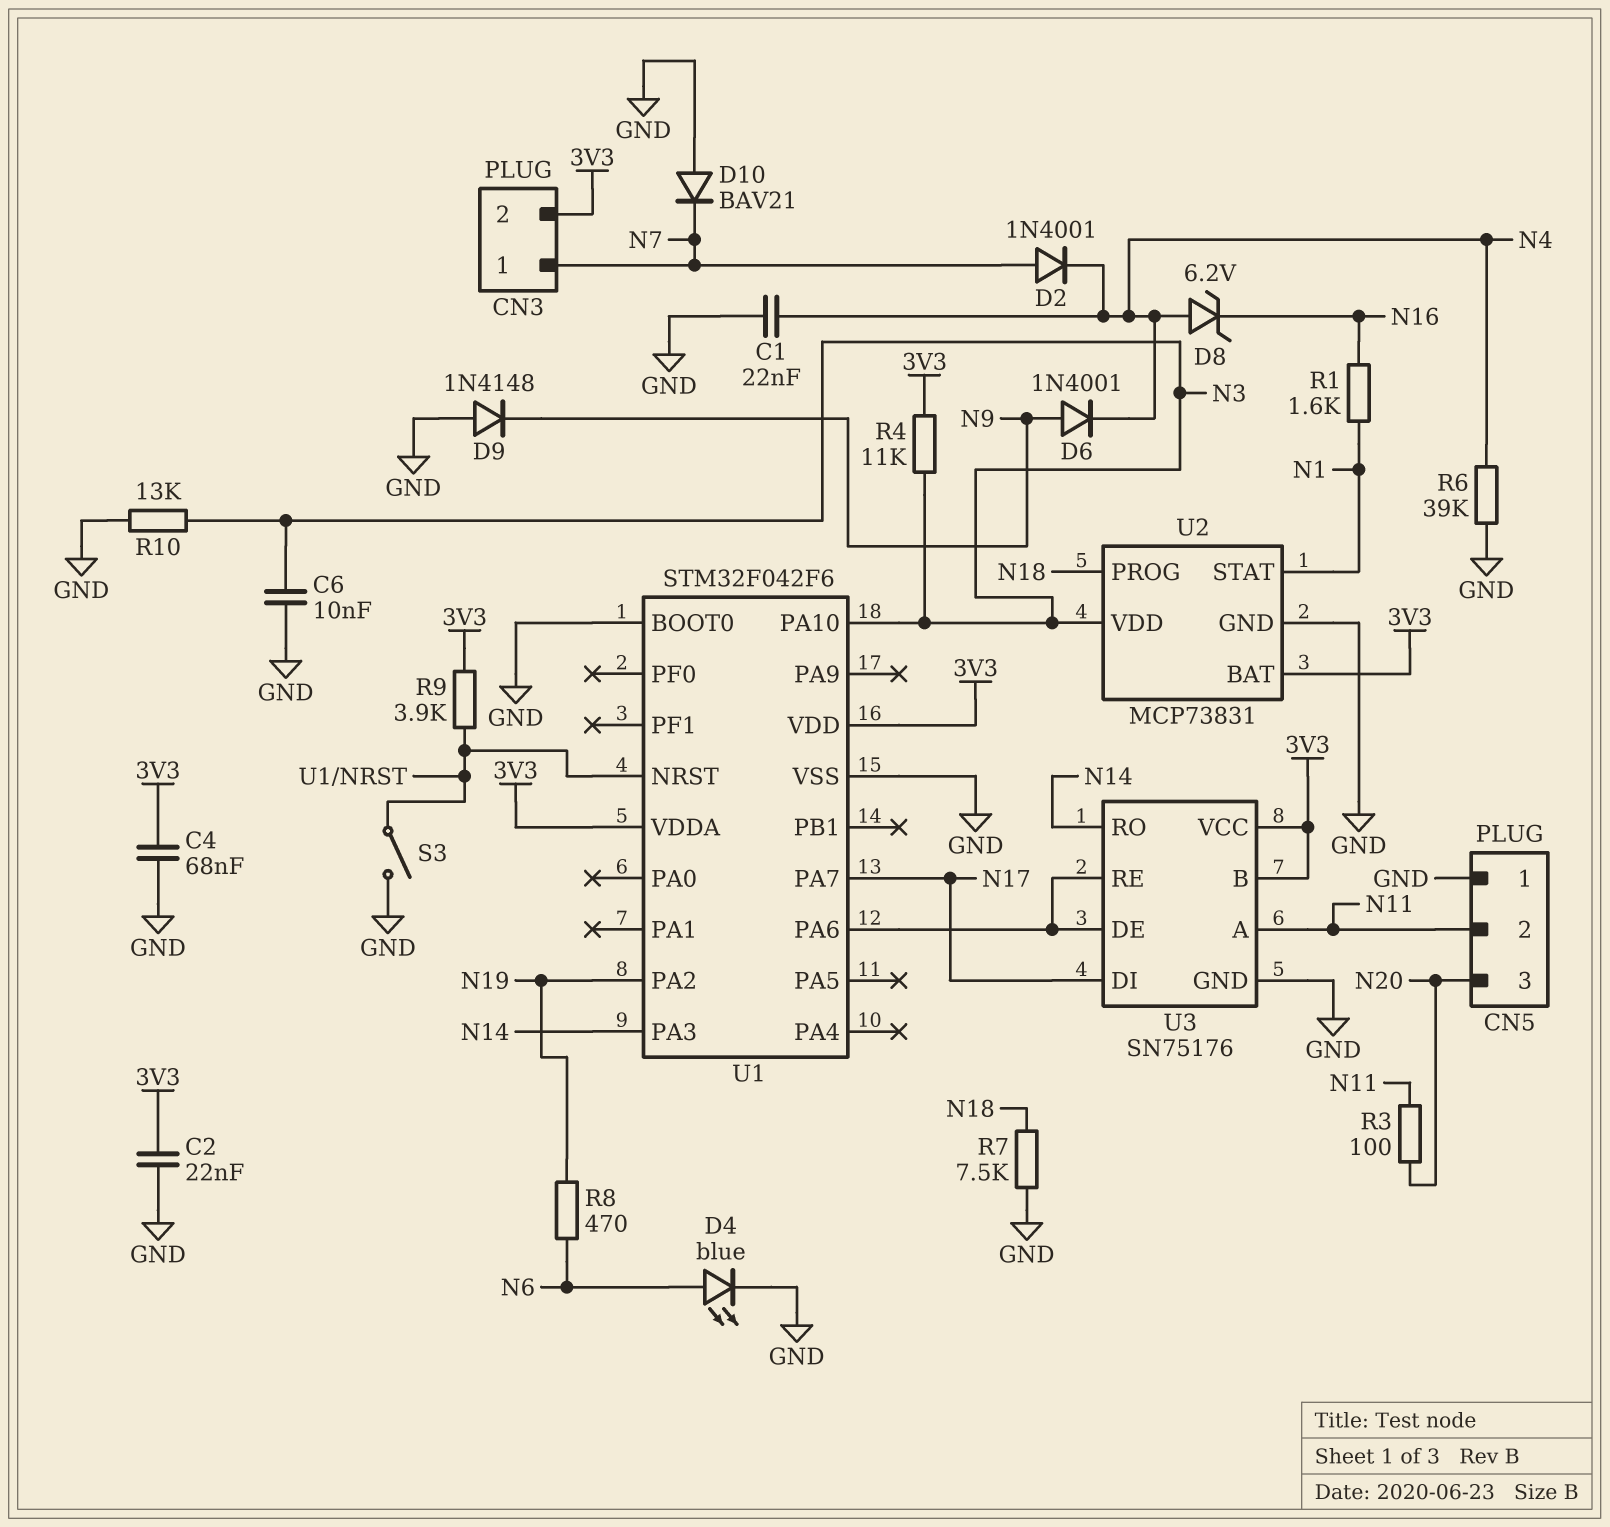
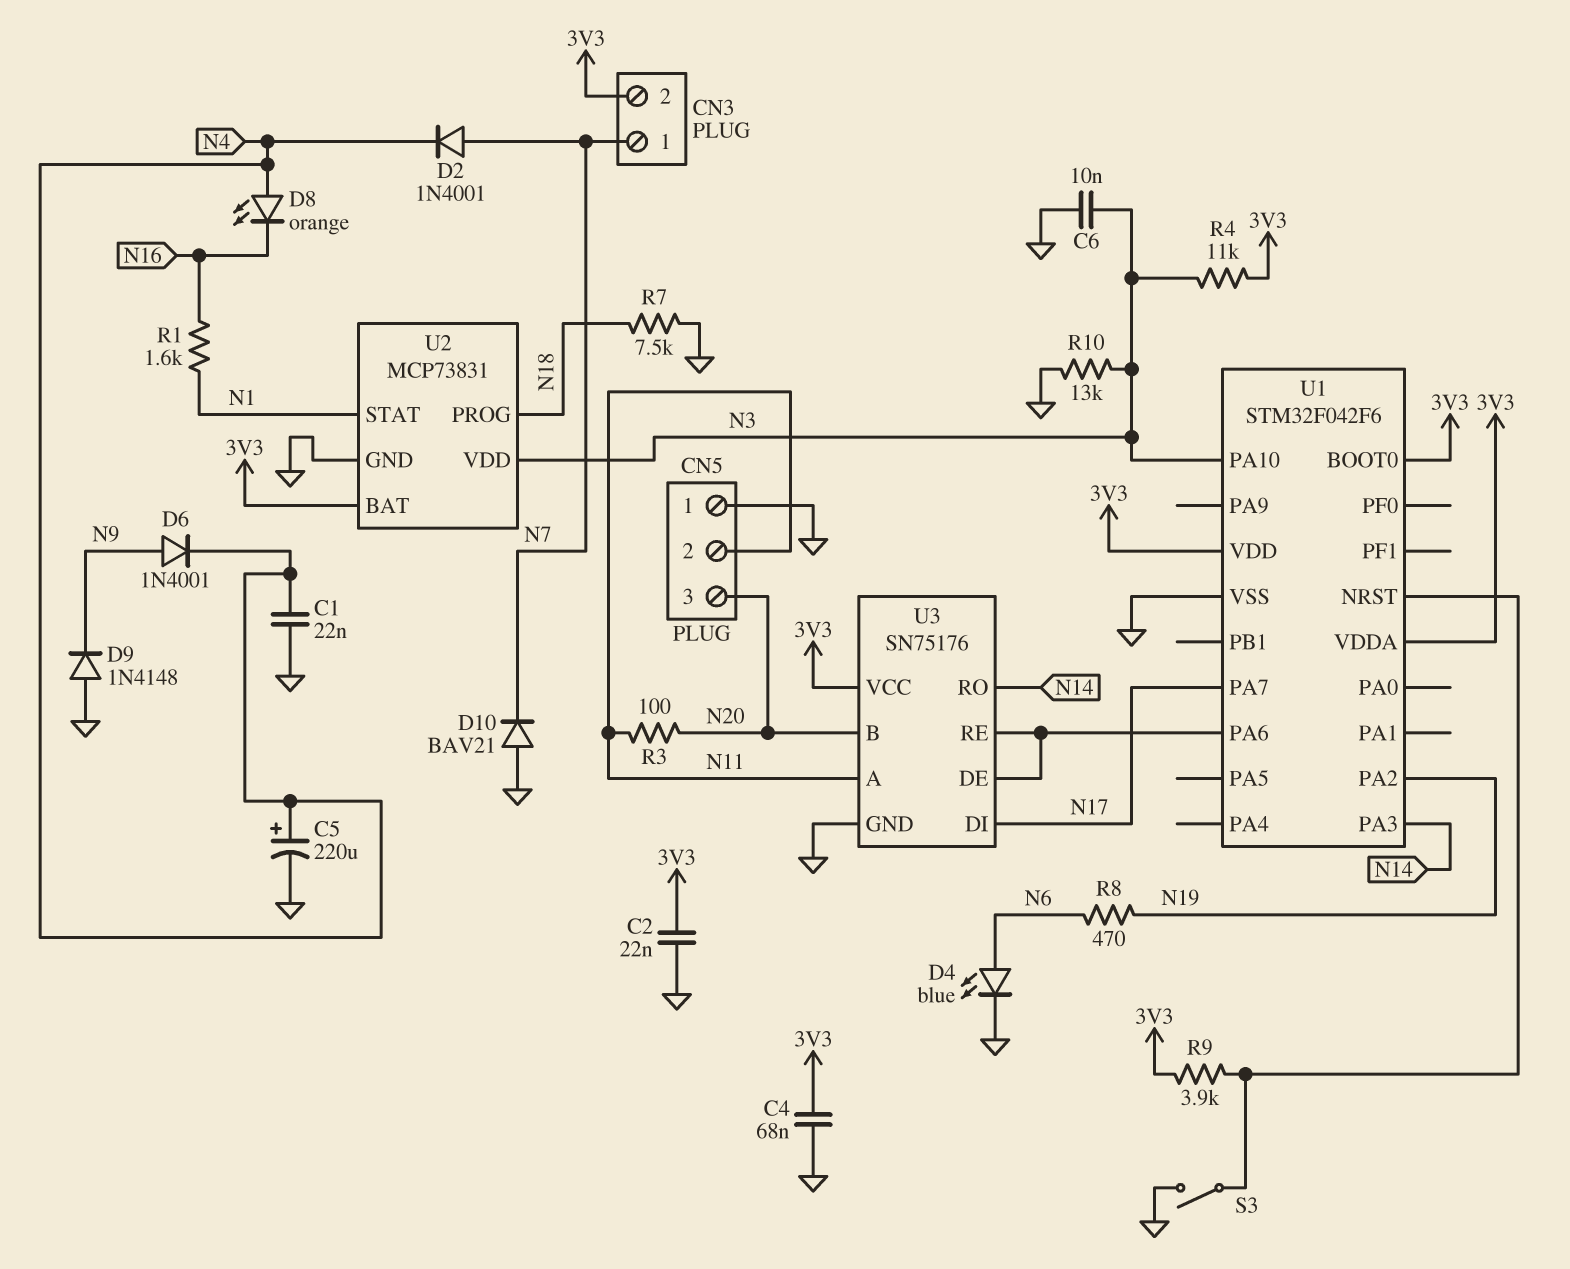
C5: none -> 220uF (plus N4, minus GND)
D8: zener 6.2V (A N4, K N16) -> LED orange (A N4, K N16)
R6: 39k (GND, N4) -> none
U1 pin BOOT0: GND -> 3V3
U3 pin B: 3V3 -> N20

